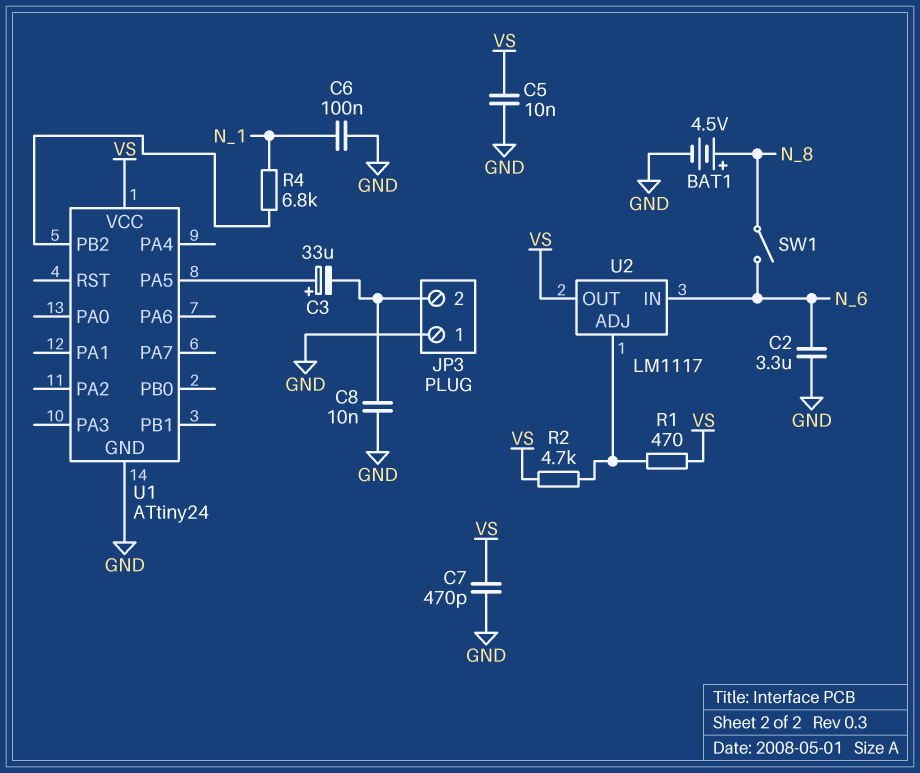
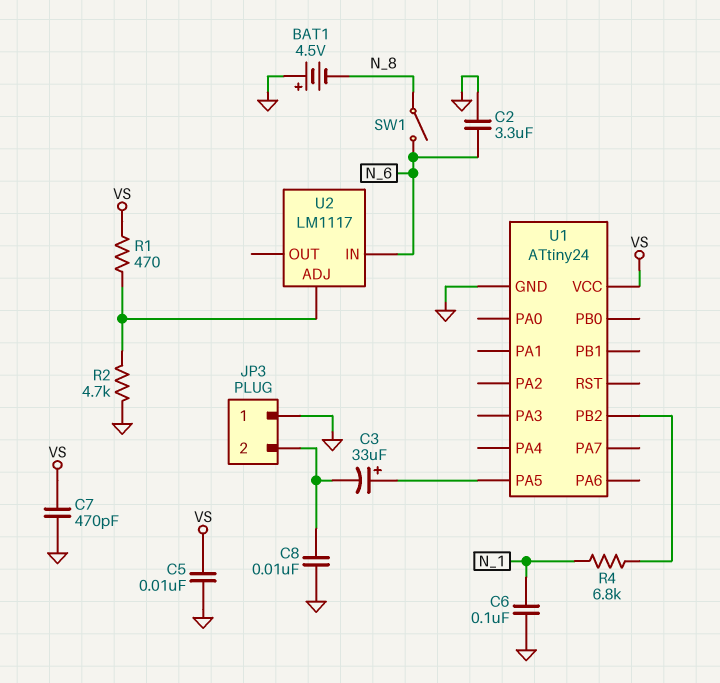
BAT1: 4.5V (plus N_8, minus GND) -> 4.5V (plus GND, minus N_8)
R2: 4.7k (U2/ADJ, VS) -> 4.7k (GND, U2/ADJ)
U2 pin OUT: VS -> none

